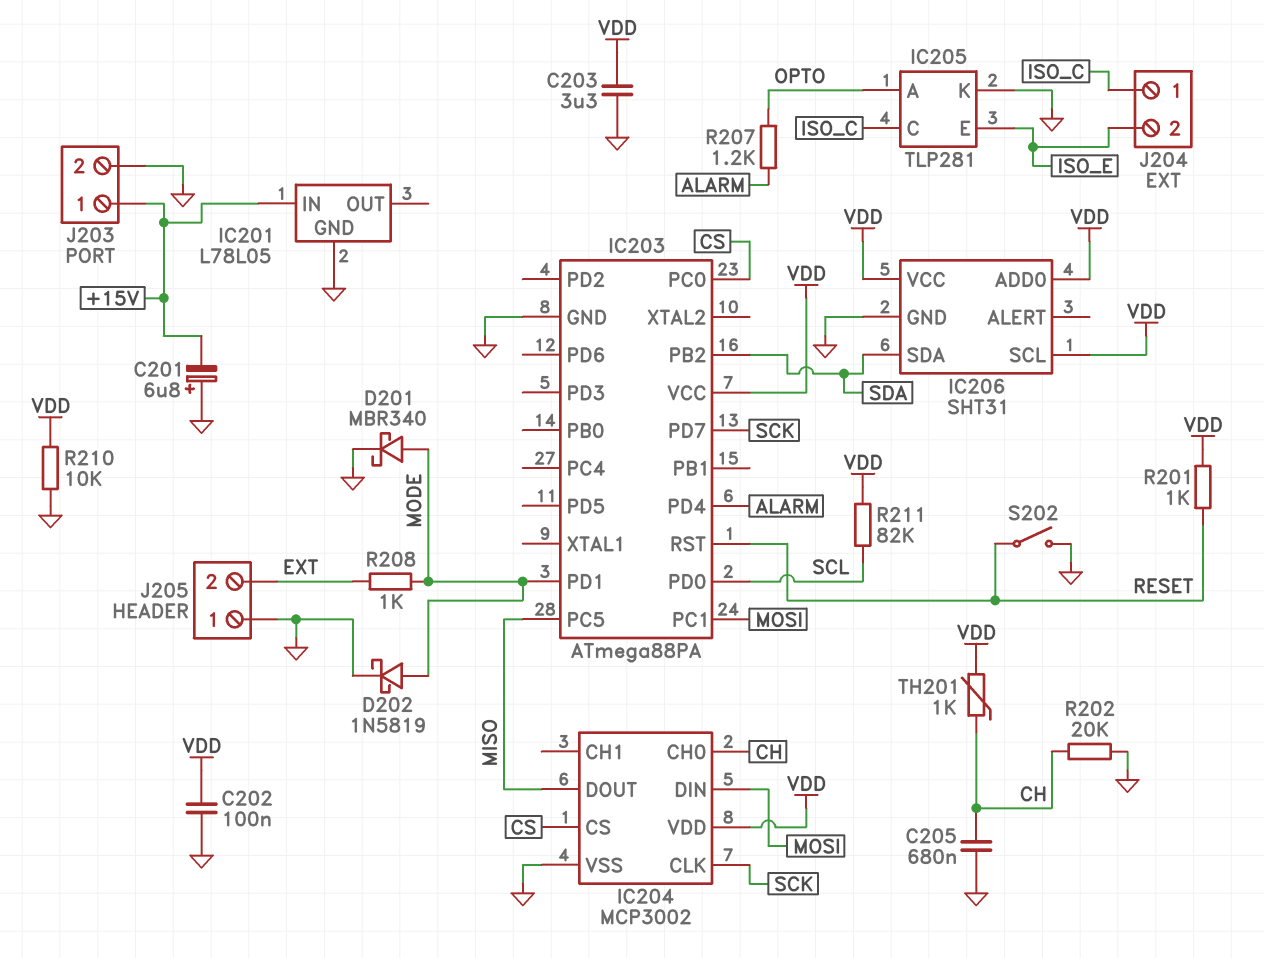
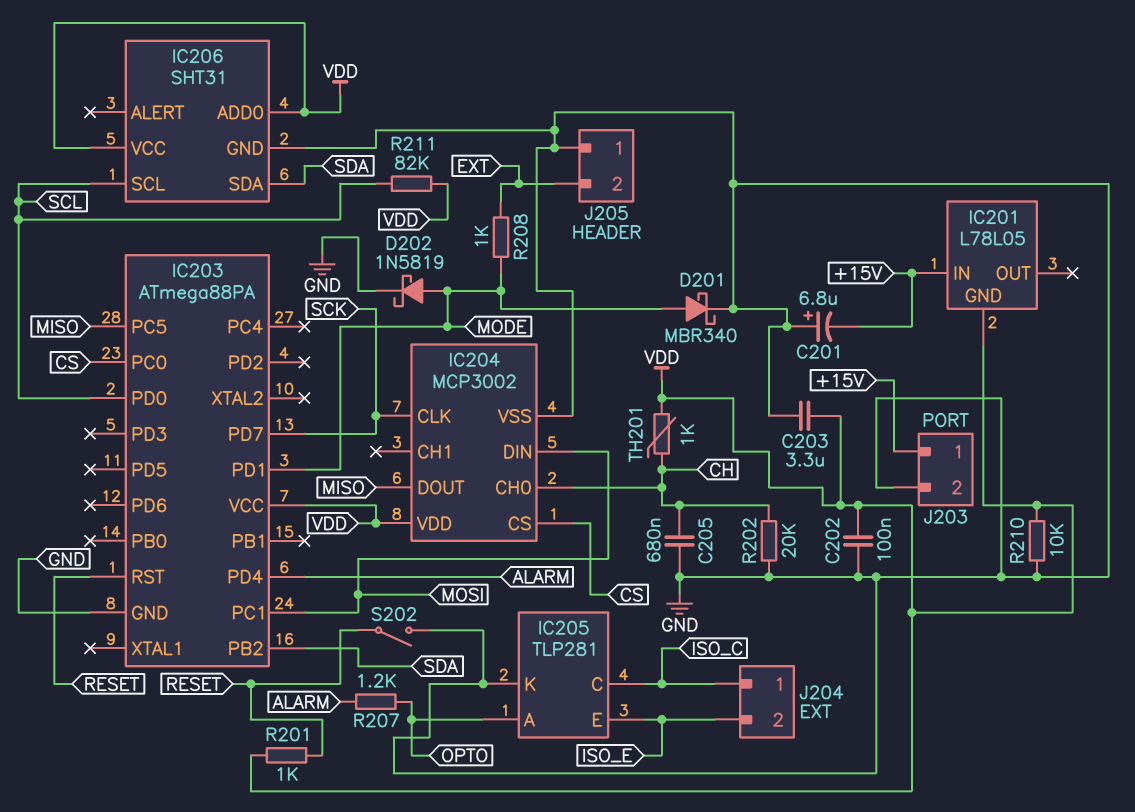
IC201 pin GND: GND -> VDD
IC206 pin SCL: VDD -> SCL

